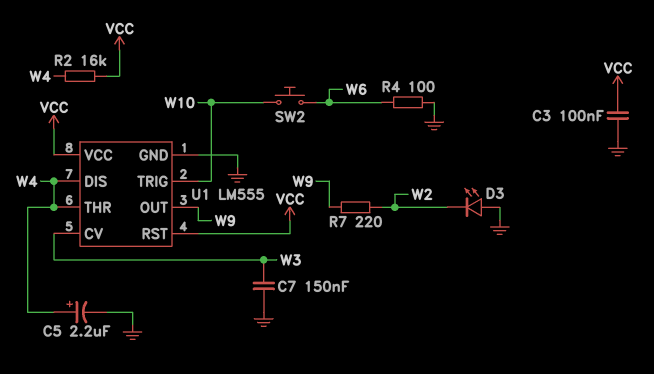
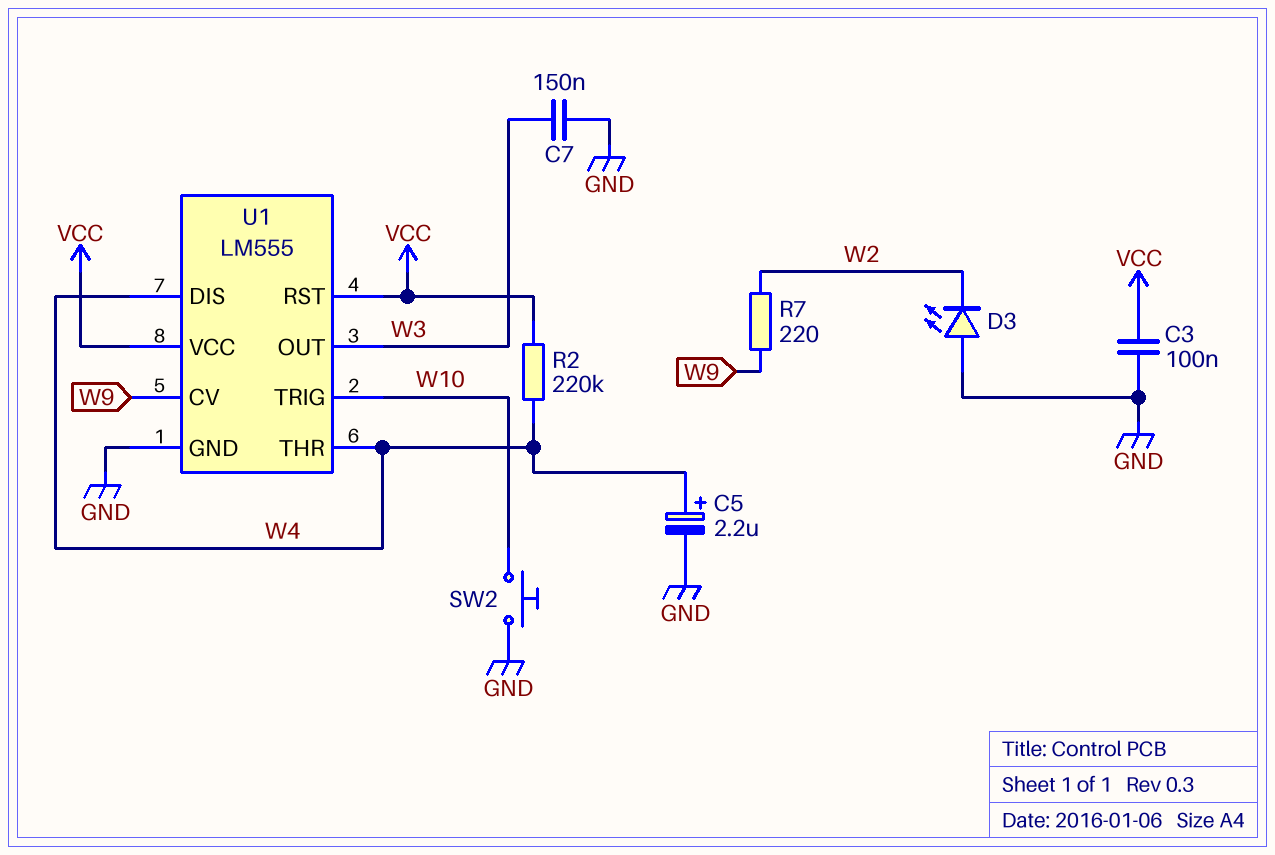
R2: 16k (VCC, W4) -> 220k (VCC, W4)
R4: 100 (GND, W6) -> none
SW2: button (W6, W10) -> button (GND, W10)
U1 pin CV: W3 -> W9
U1 pin OUT: W9 -> W3

